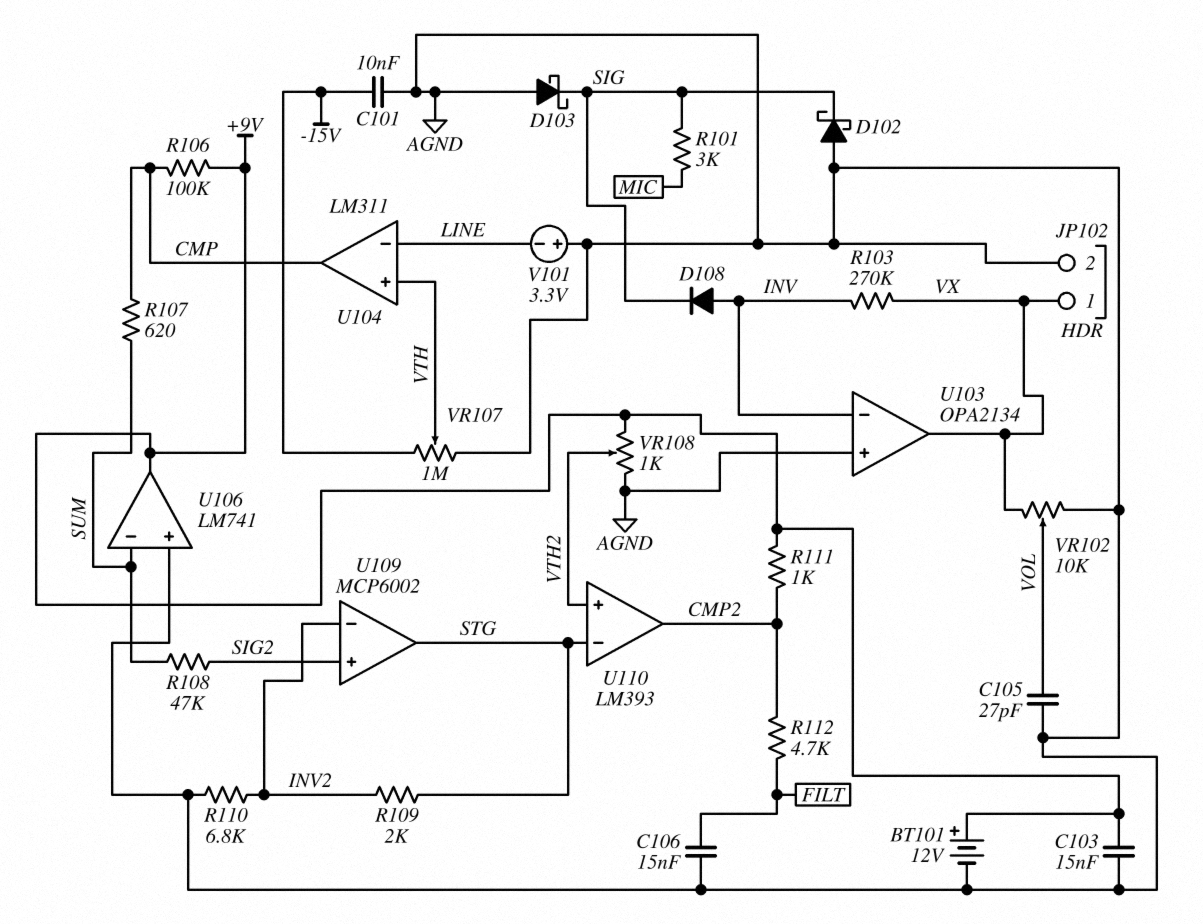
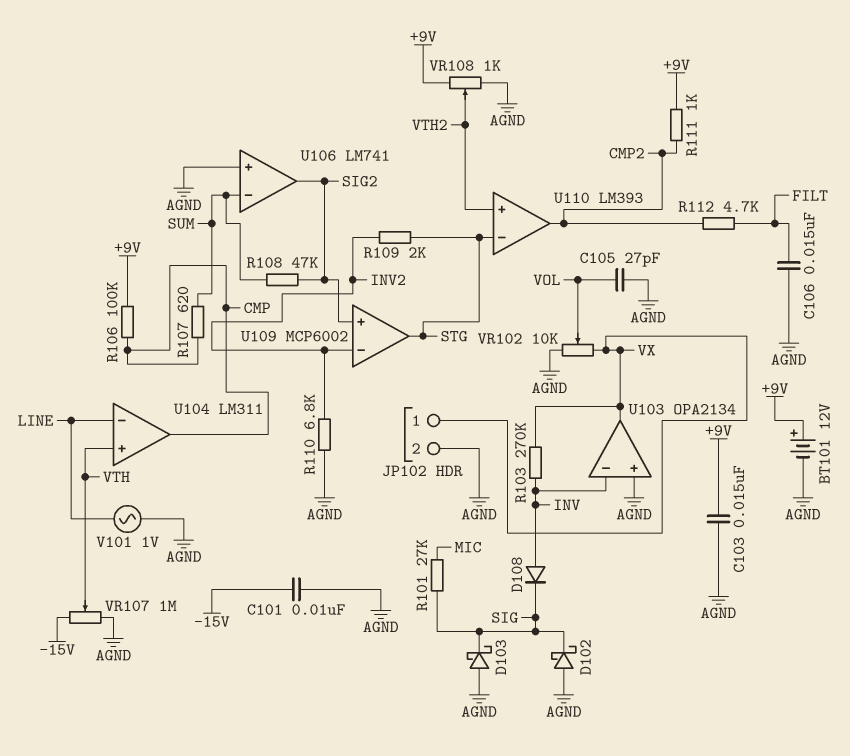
R101: 3k (MIC, SIG) -> 27k (MIC, SIG)
U106 pin out: +9V -> SIG2
V101: 3.3V (plus AGND, minus LINE) -> AC 1V (AGND, LINE)

